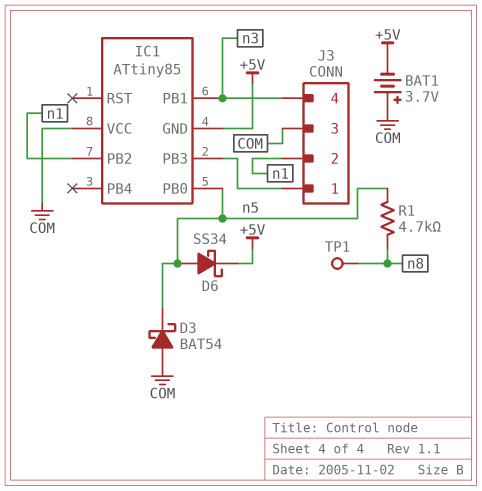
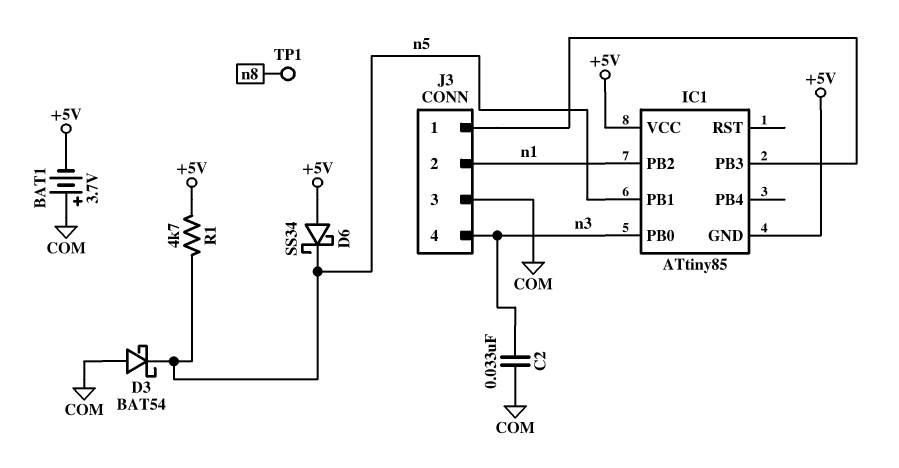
C2: none -> 33nF (COM, n3)
D6: schottky SS34 (A n5, K +5V) -> schottky SS34 (A +5V, K n5)
IC1 pin PB0: n5 -> n3
IC1 pin PB1: n3 -> n5
IC1 pin VCC: COM -> +5V
R1: 4.7k (n5, n8) -> 4.7k (+5V, n5)

